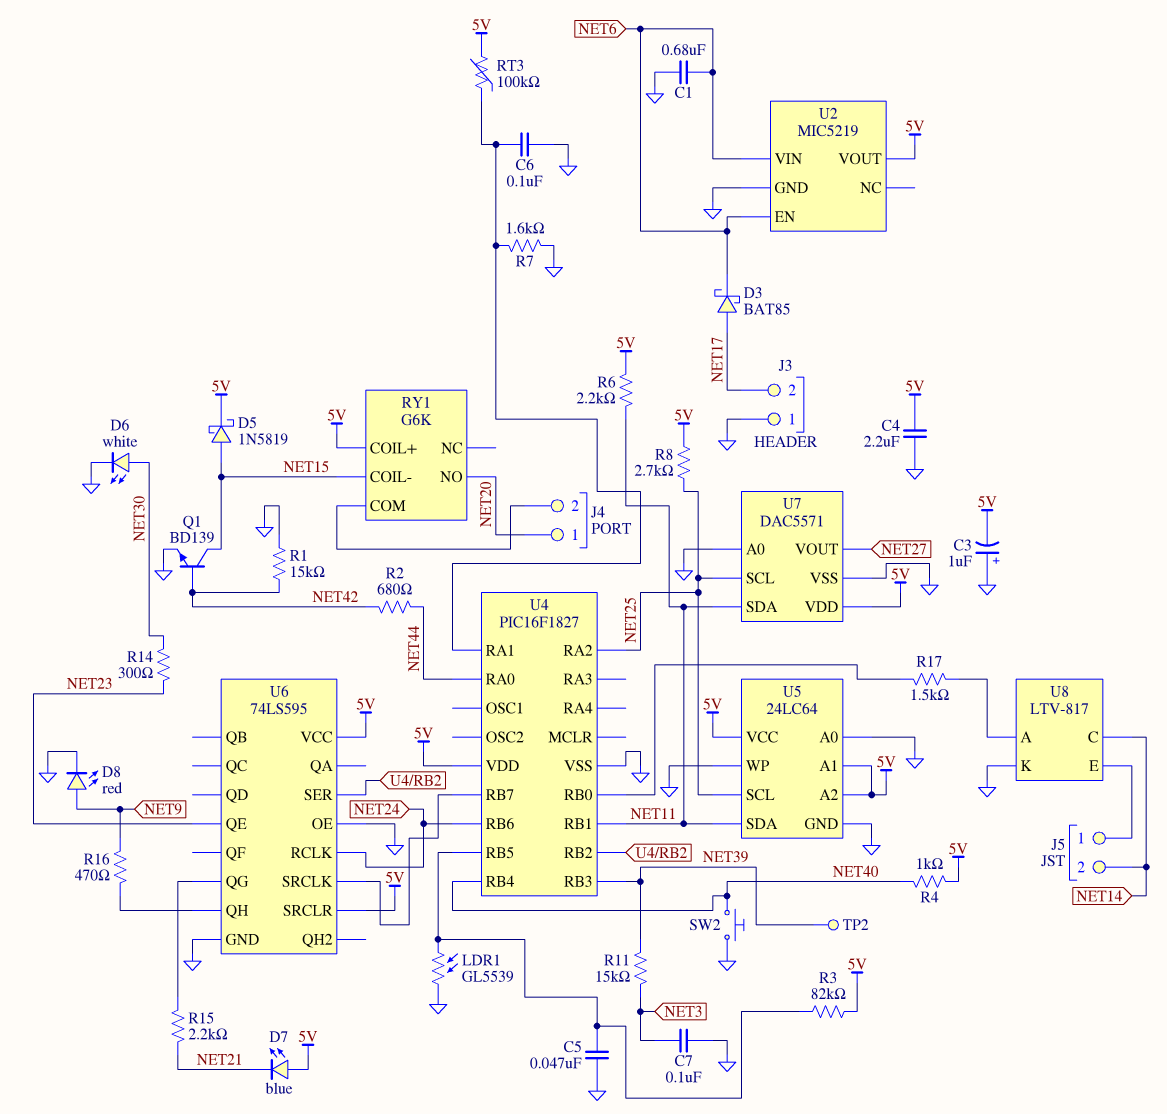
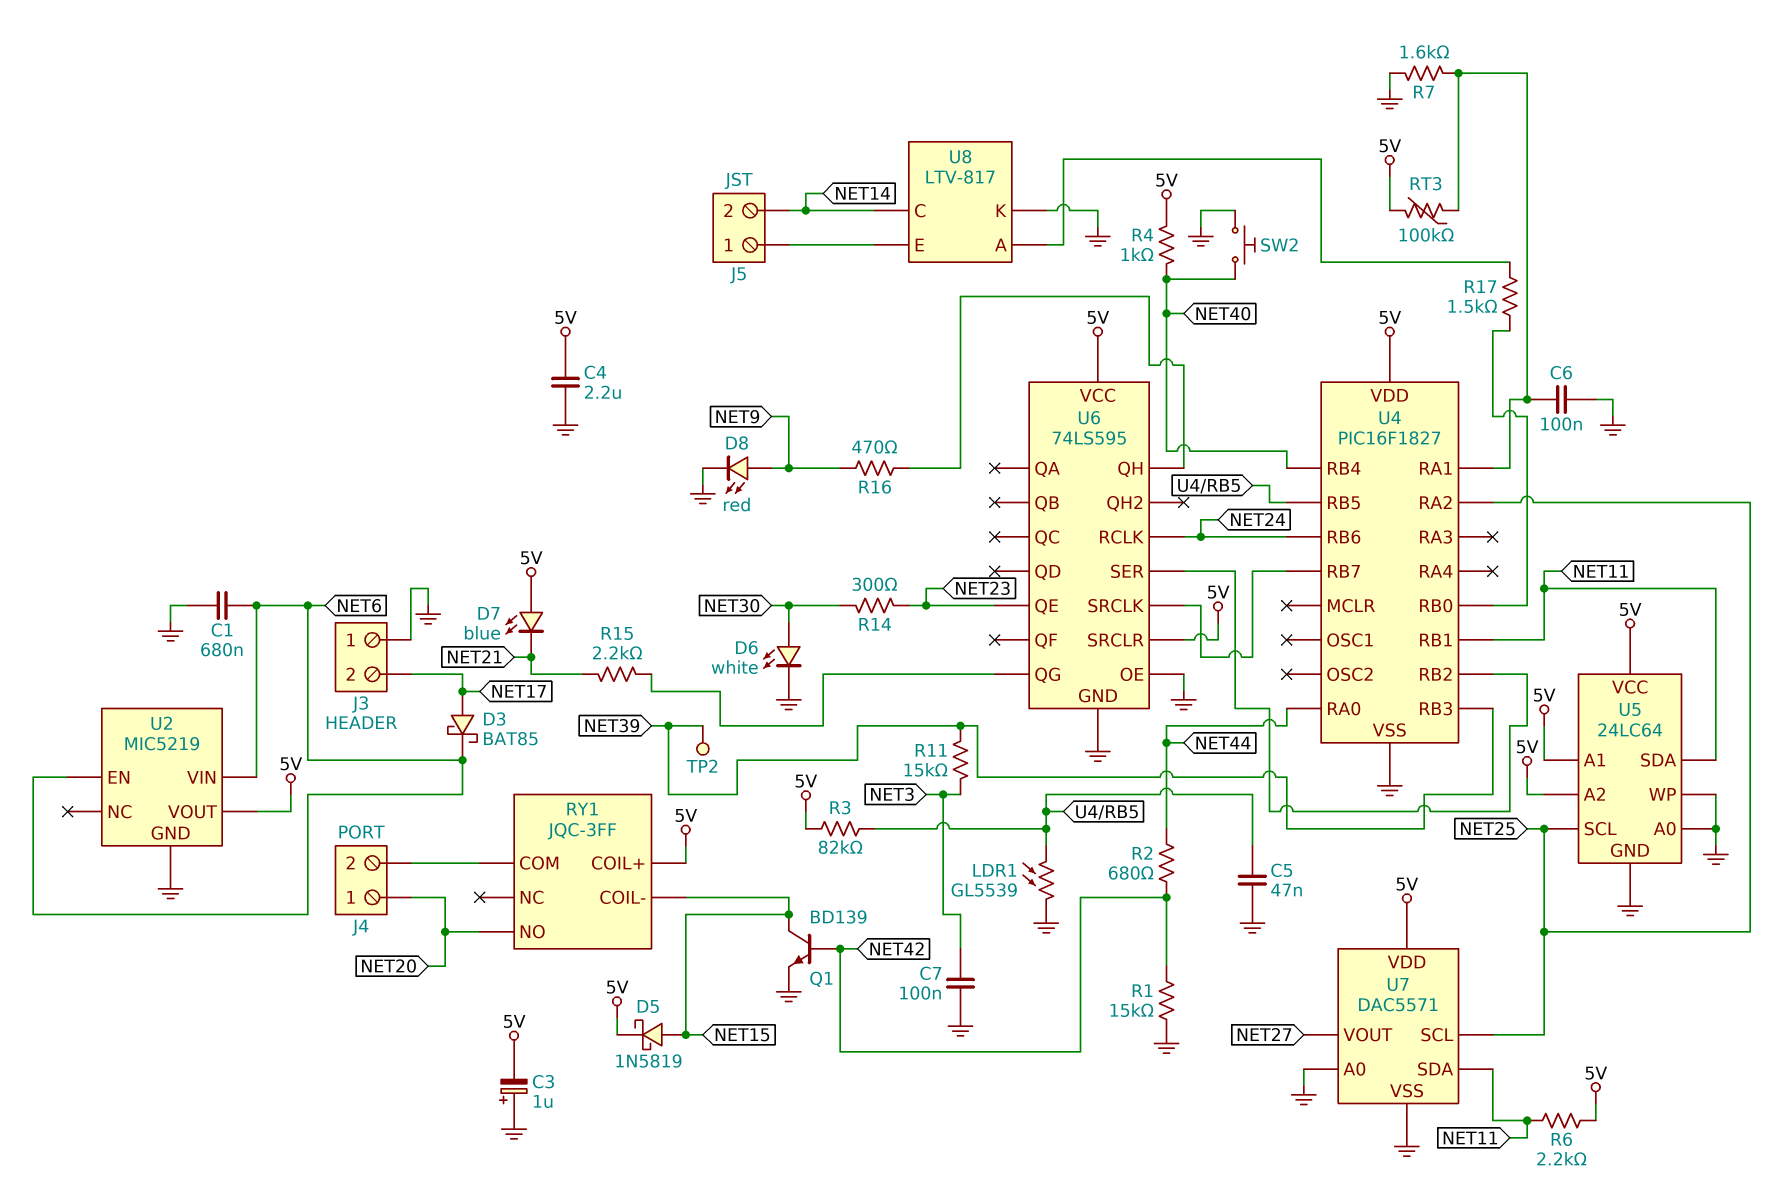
R8: 2.7k (5V, NET25) -> none
RY1: G6K -> JQC-3FF

